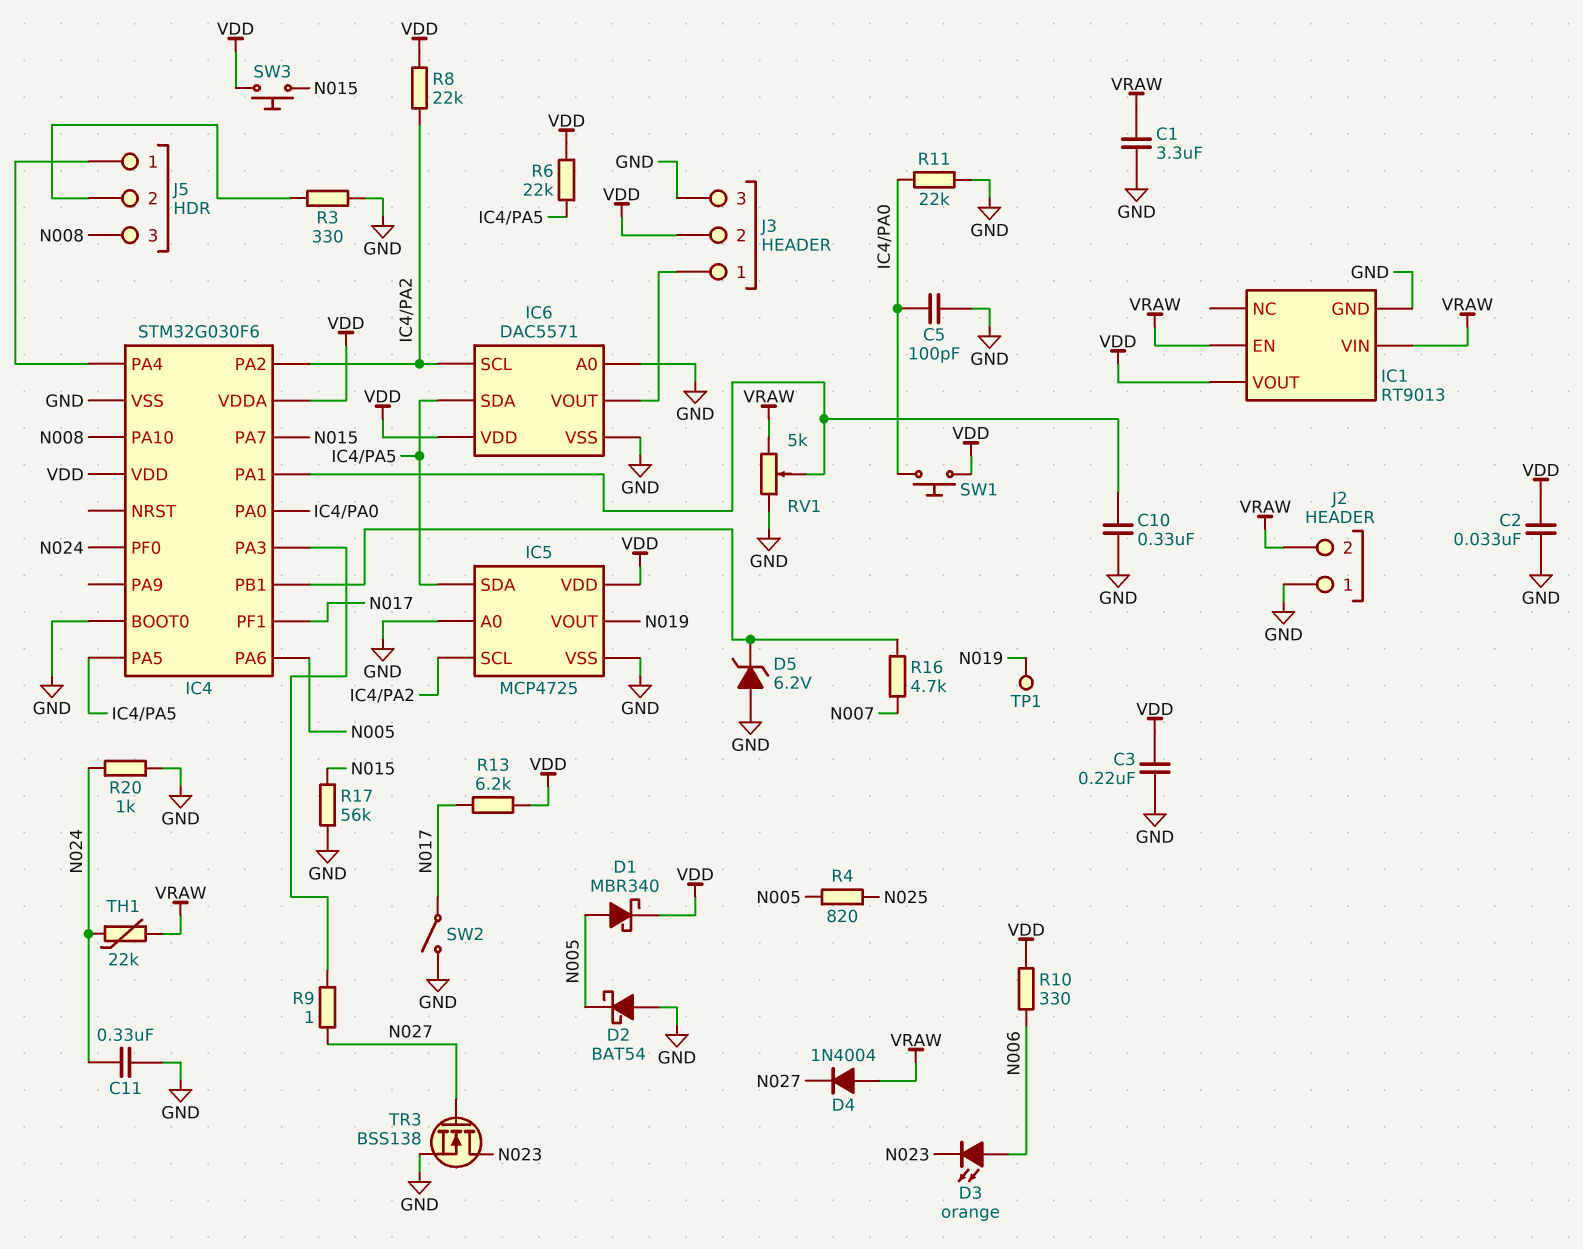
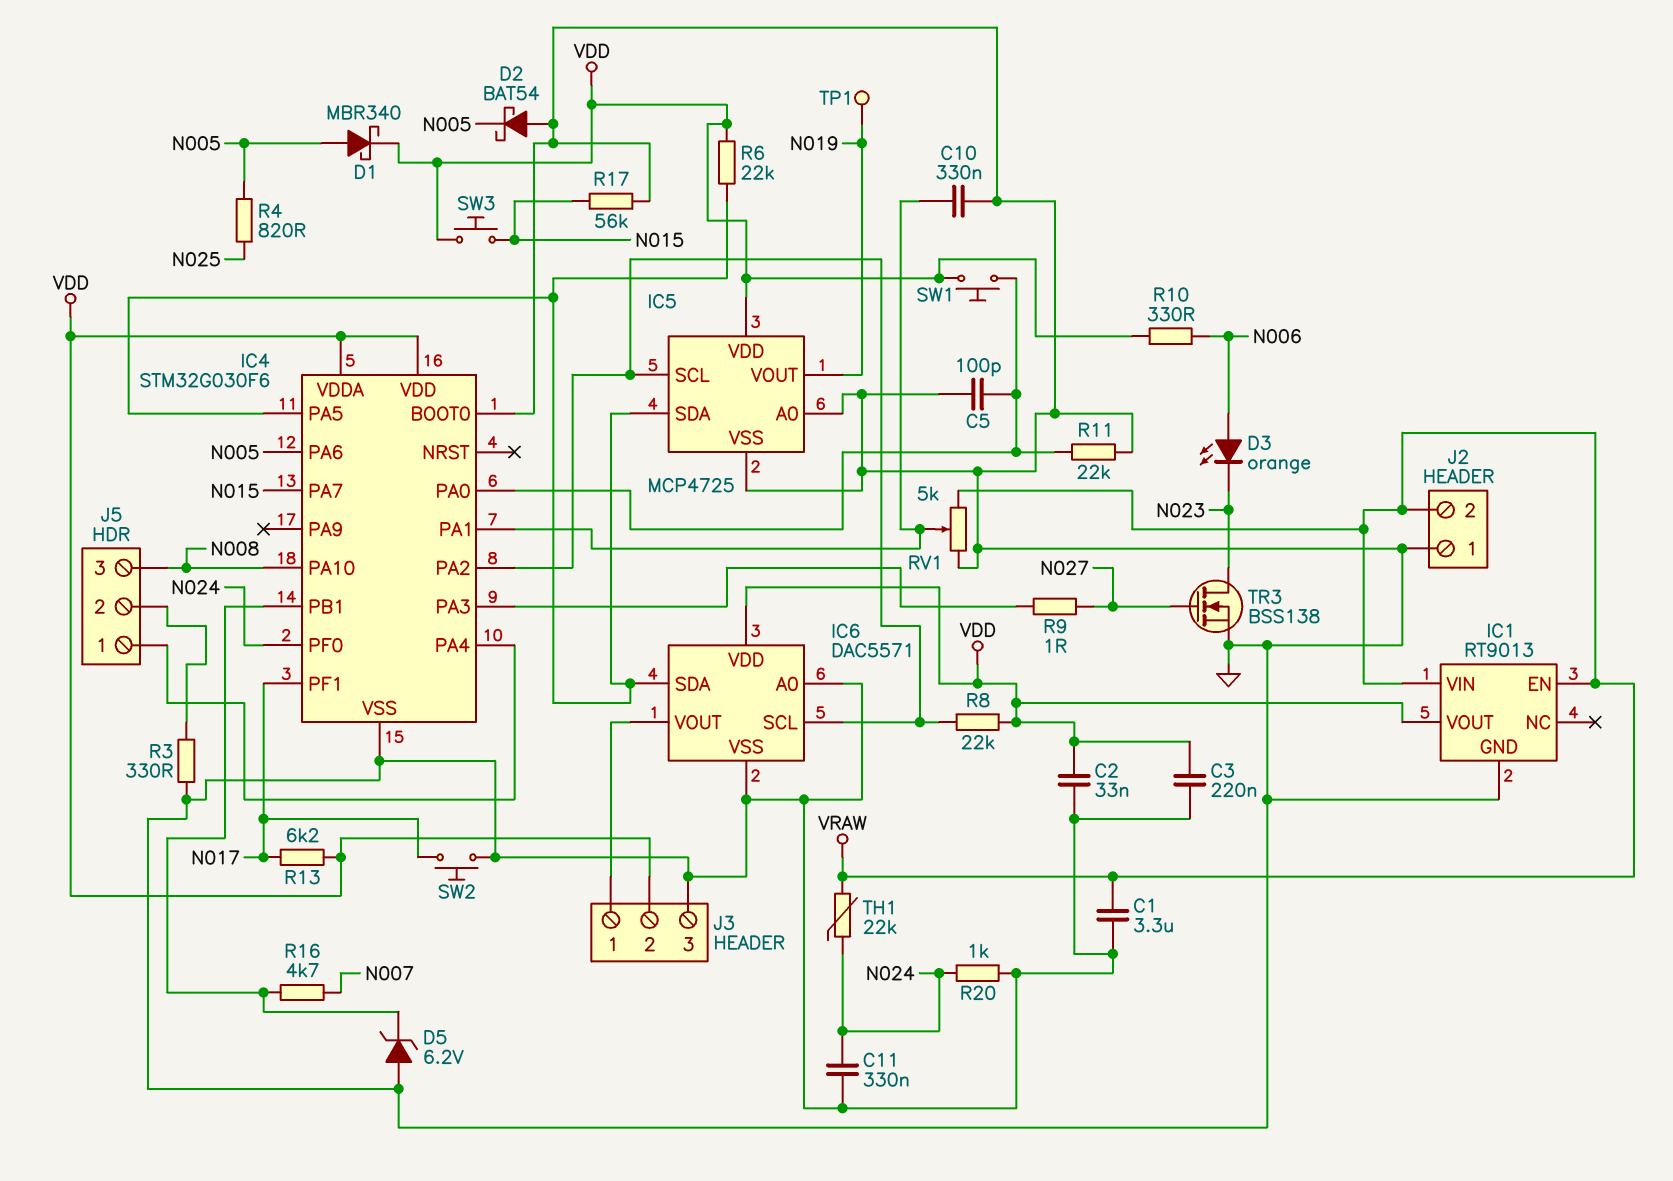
D4: diode 1N4004 (A VRAW, K N027) -> none
SW2: switch (GND, N017) -> button (GND, N017)

